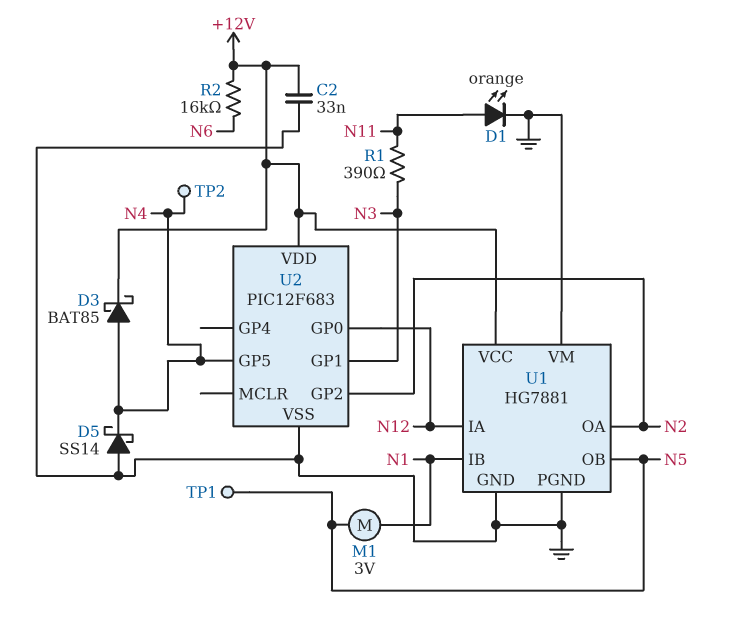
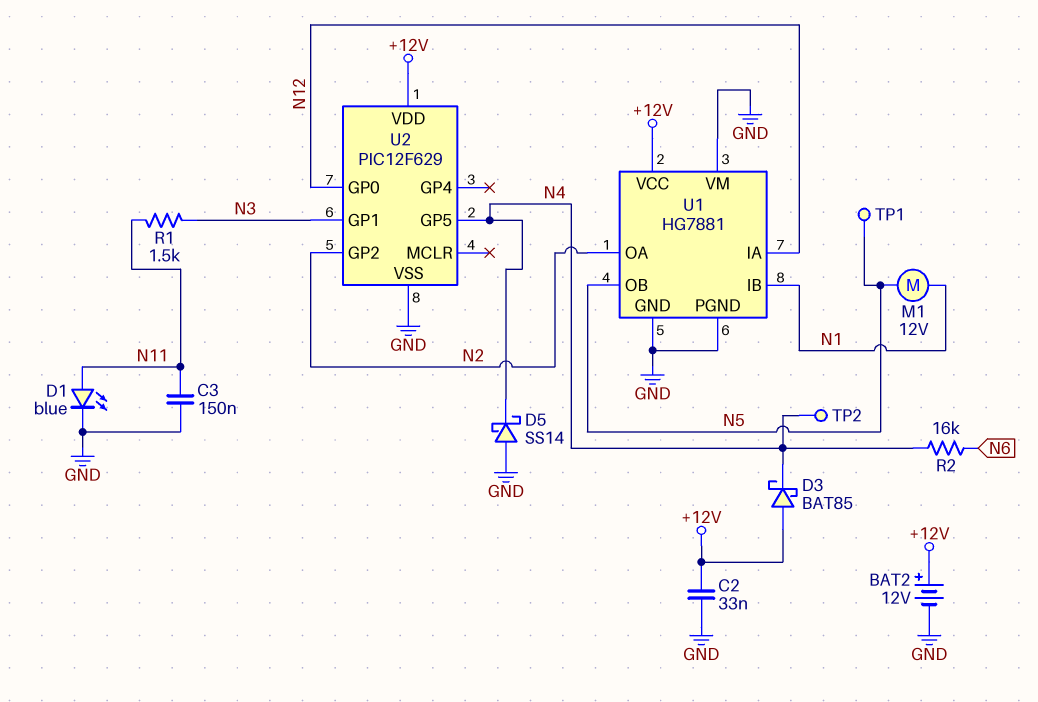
BAT2: none -> 12V (plus +12V, minus GND)
C3: none -> 150nF (GND, N11)
D1: LED orange (A N11, K GND) -> LED blue (A N11, K GND)
D3: schottky BAT85 (A N4, K +12V) -> schottky BAT85 (A +12V, K N4)
M1: motor 3V (N1, N5) -> motor 12V (N1, N5)
R1: 390 (N3, N11) -> 1.5k (N3, N11)
R2: 16k (+12V, N6) -> 16k (N4, N6)
U2: PIC12F683 -> PIC12F629

